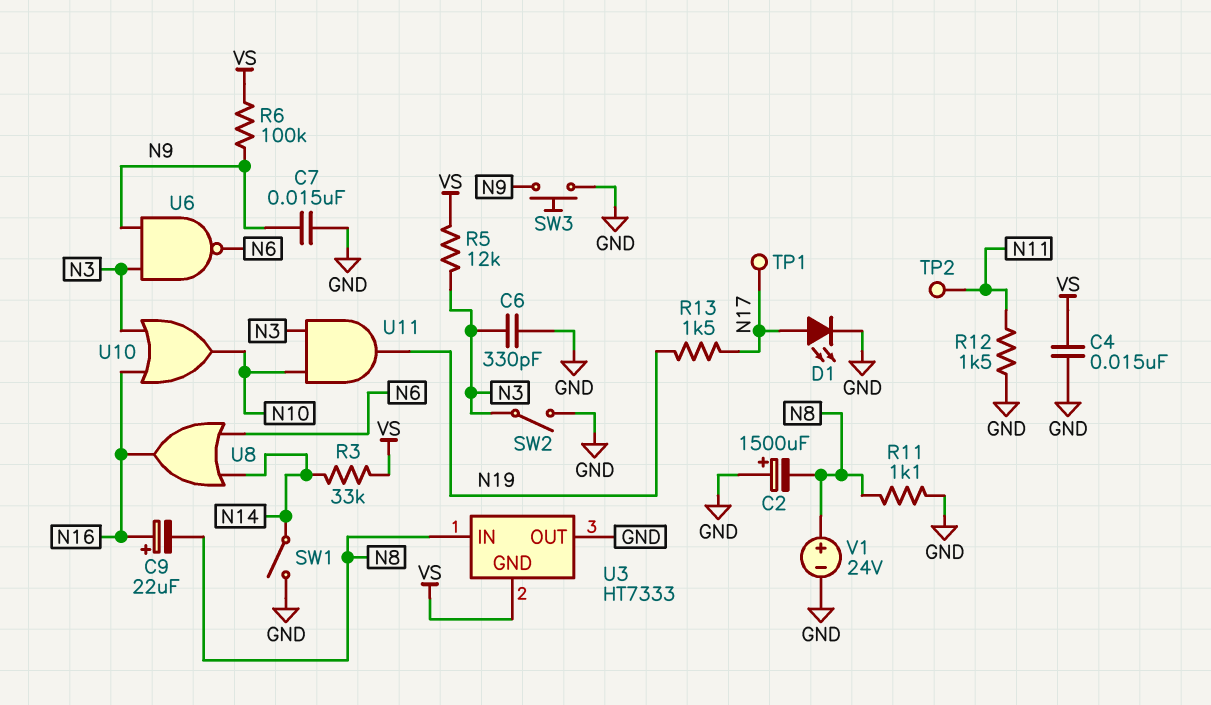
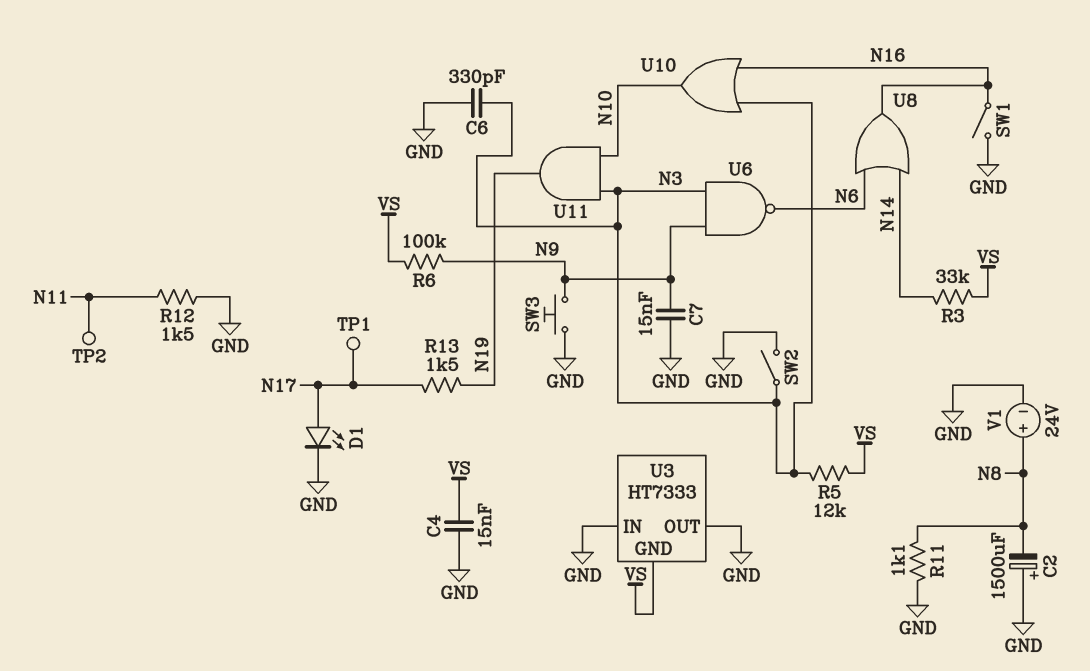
C9: 22uF (plus N16, minus N8) -> none
SW1: switch (GND, N14) -> switch (GND, N16)
U3 pin IN: N8 -> GND

